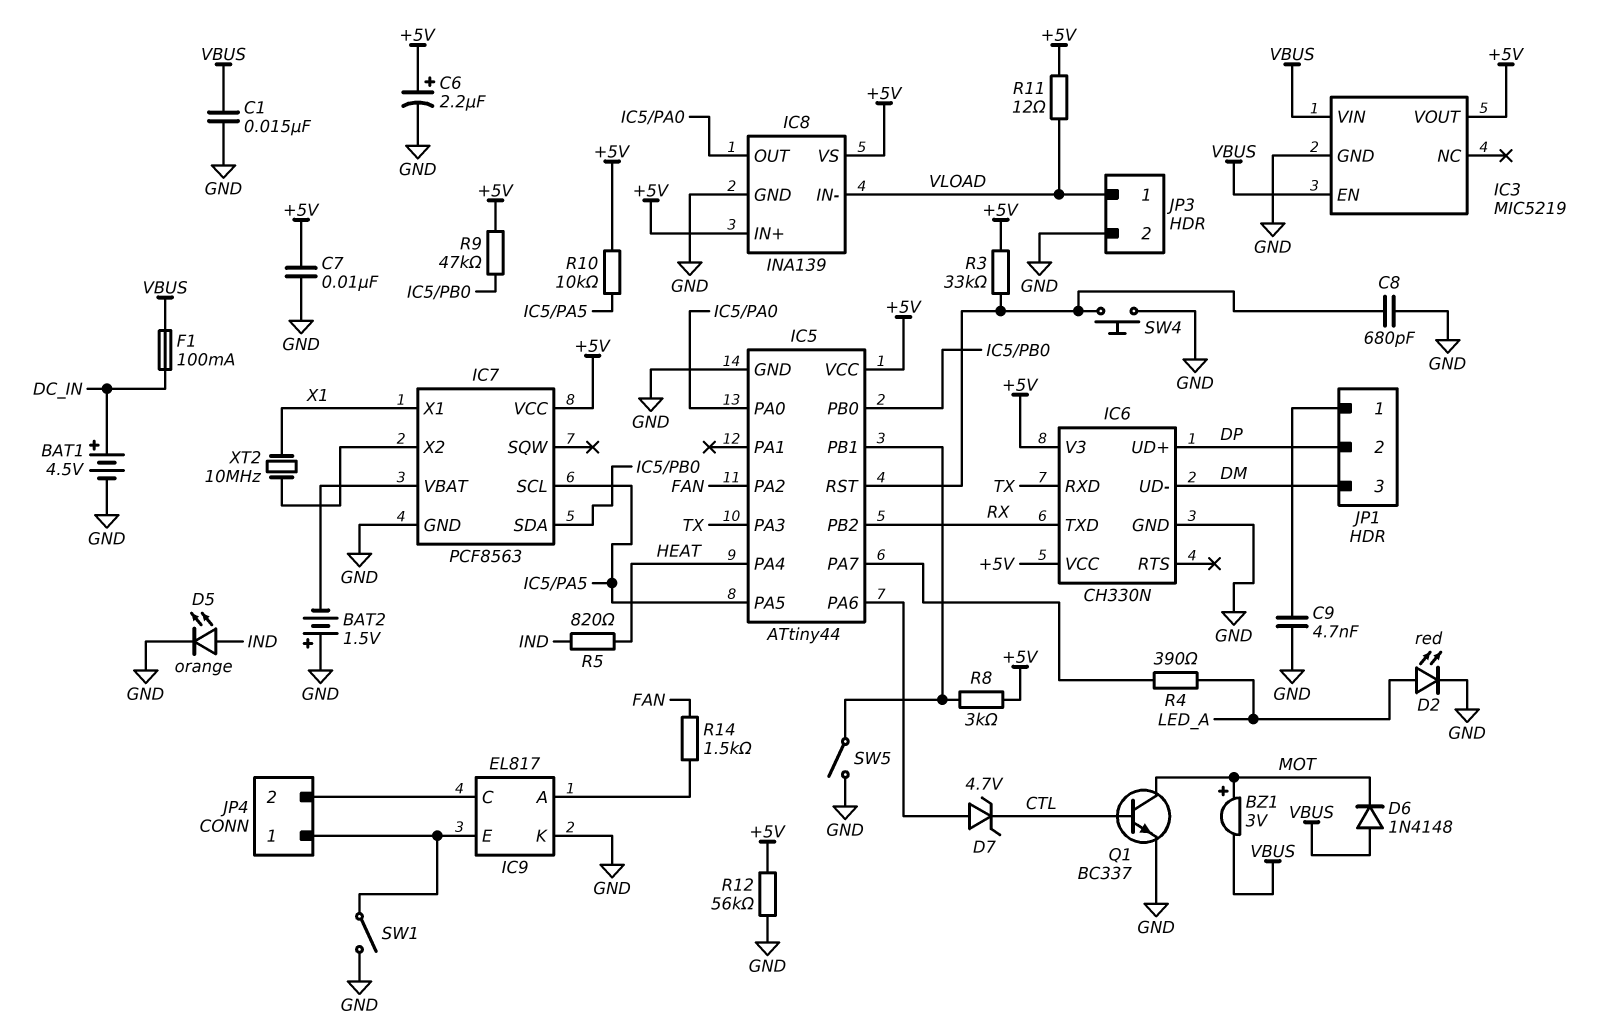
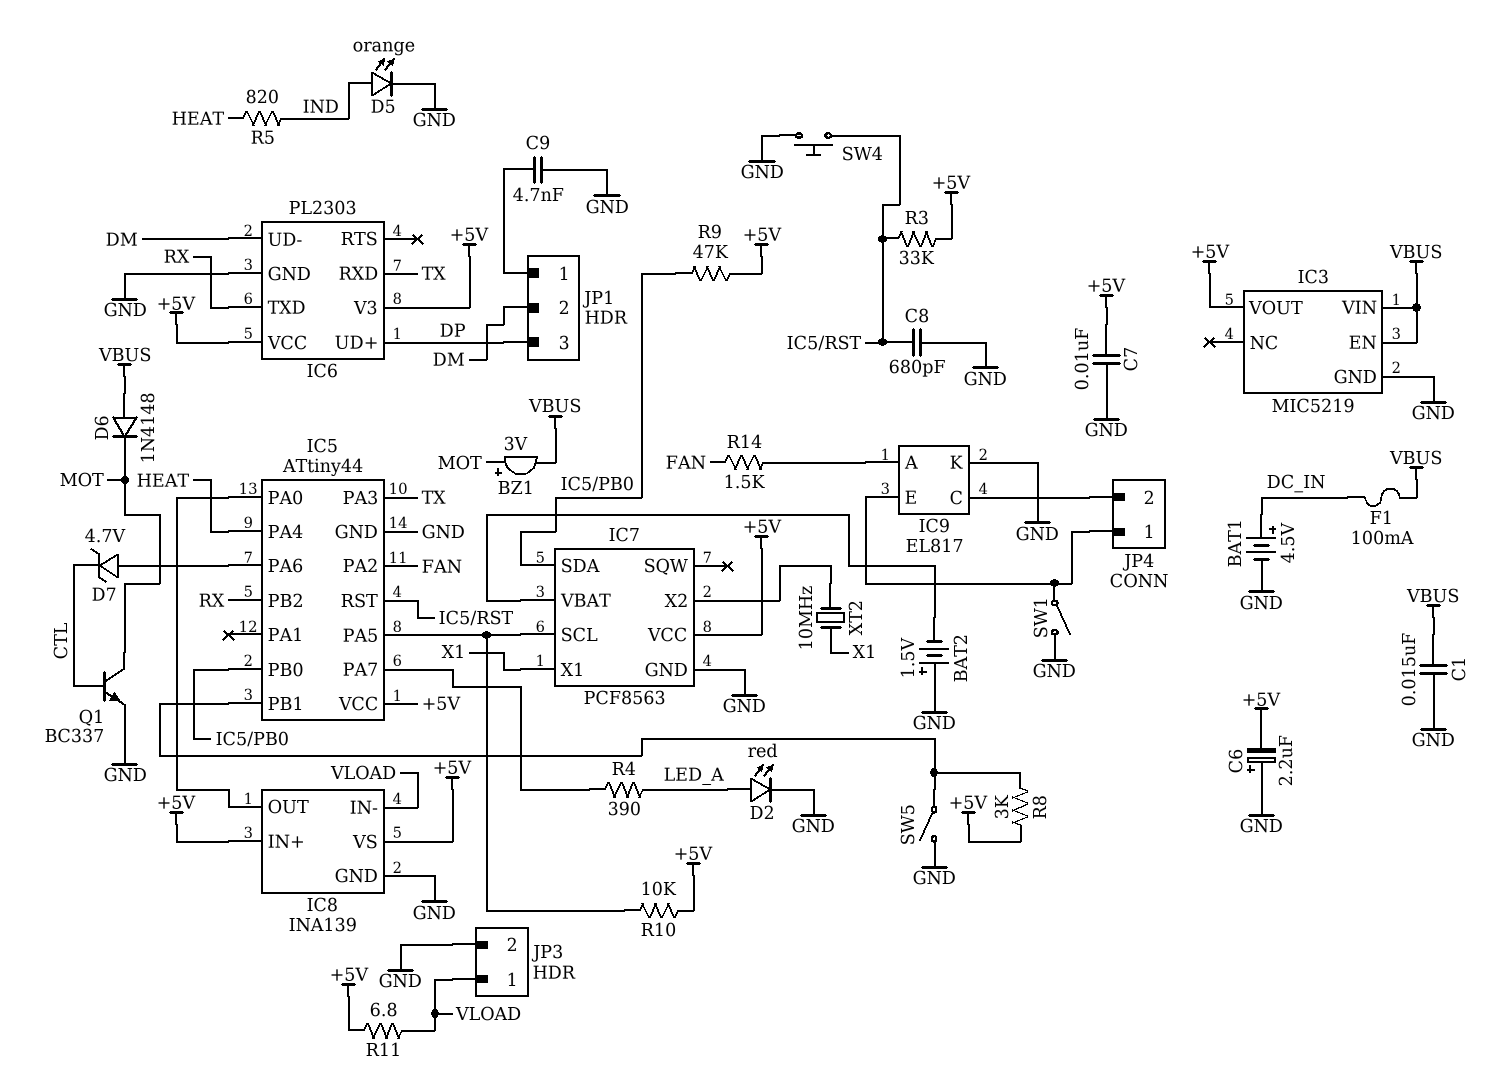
C6: 2.2uF (plus +5V, minus GND) -> 2.2uF (plus GND, minus +5V)
IC6: CH330N -> PL2303
JP1 pin 2: DP -> DM
JP1 pin 3: DM -> DP
R11: 12 (+5V, VLOAD) -> 6.8 (+5V, VLOAD)
R12: 56k (+5V, GND) -> none

